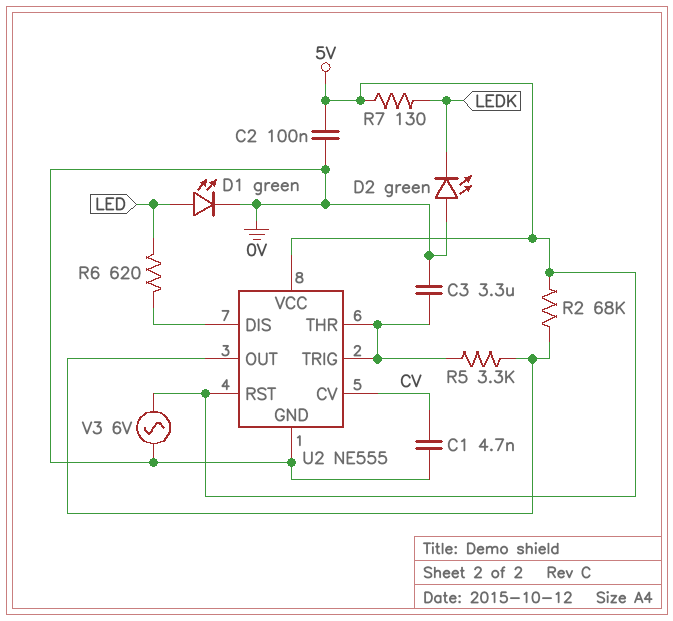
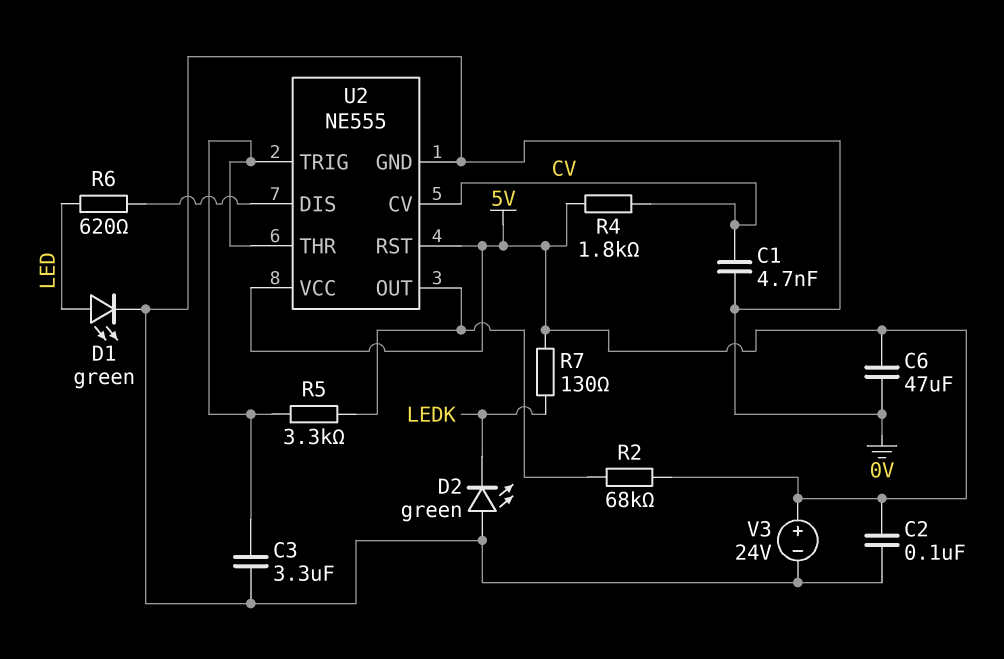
C6: none -> 47uF (0V, 5V)
R4: none -> 1.8k (5V, CV)
V3: AC 6V (0V, 5V) -> 24V (plus 5V, minus 0V)

